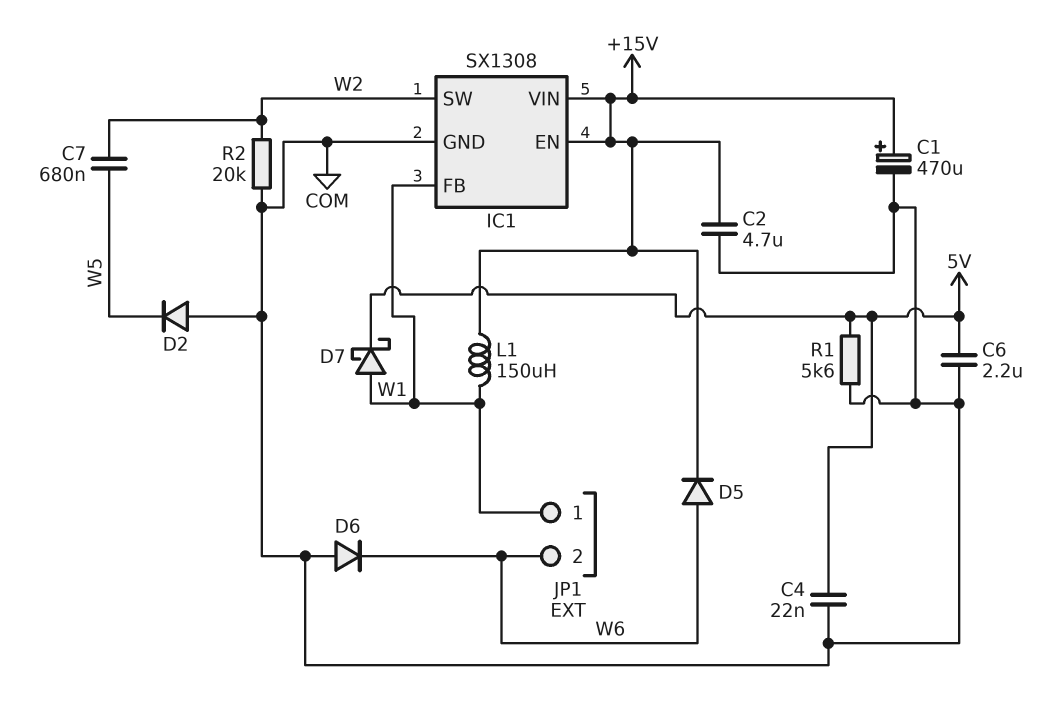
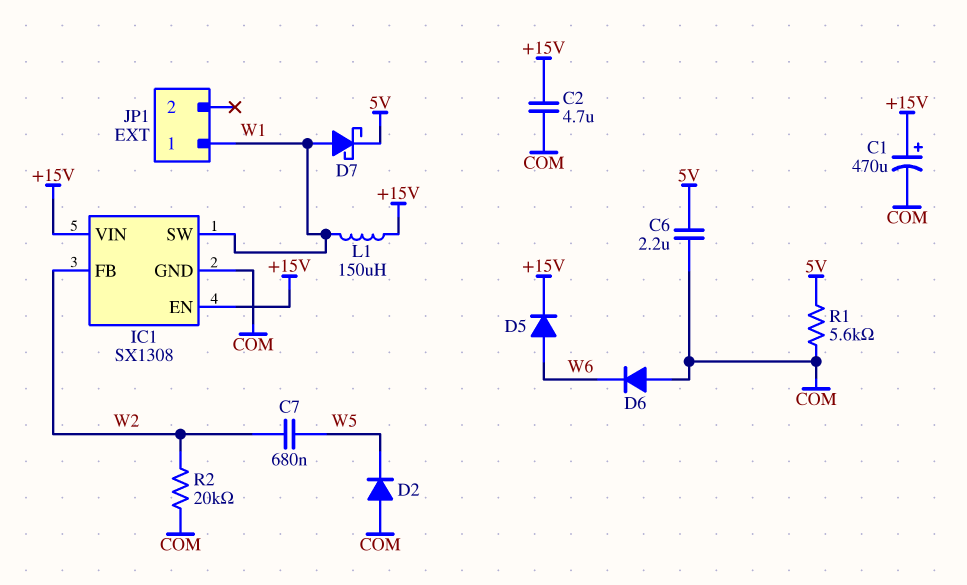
C4: 22nF (5V, COM) -> none
IC1 pin FB: W1 -> W2
IC1 pin SW: W2 -> W1
JP1 pin 2: W6 -> none

